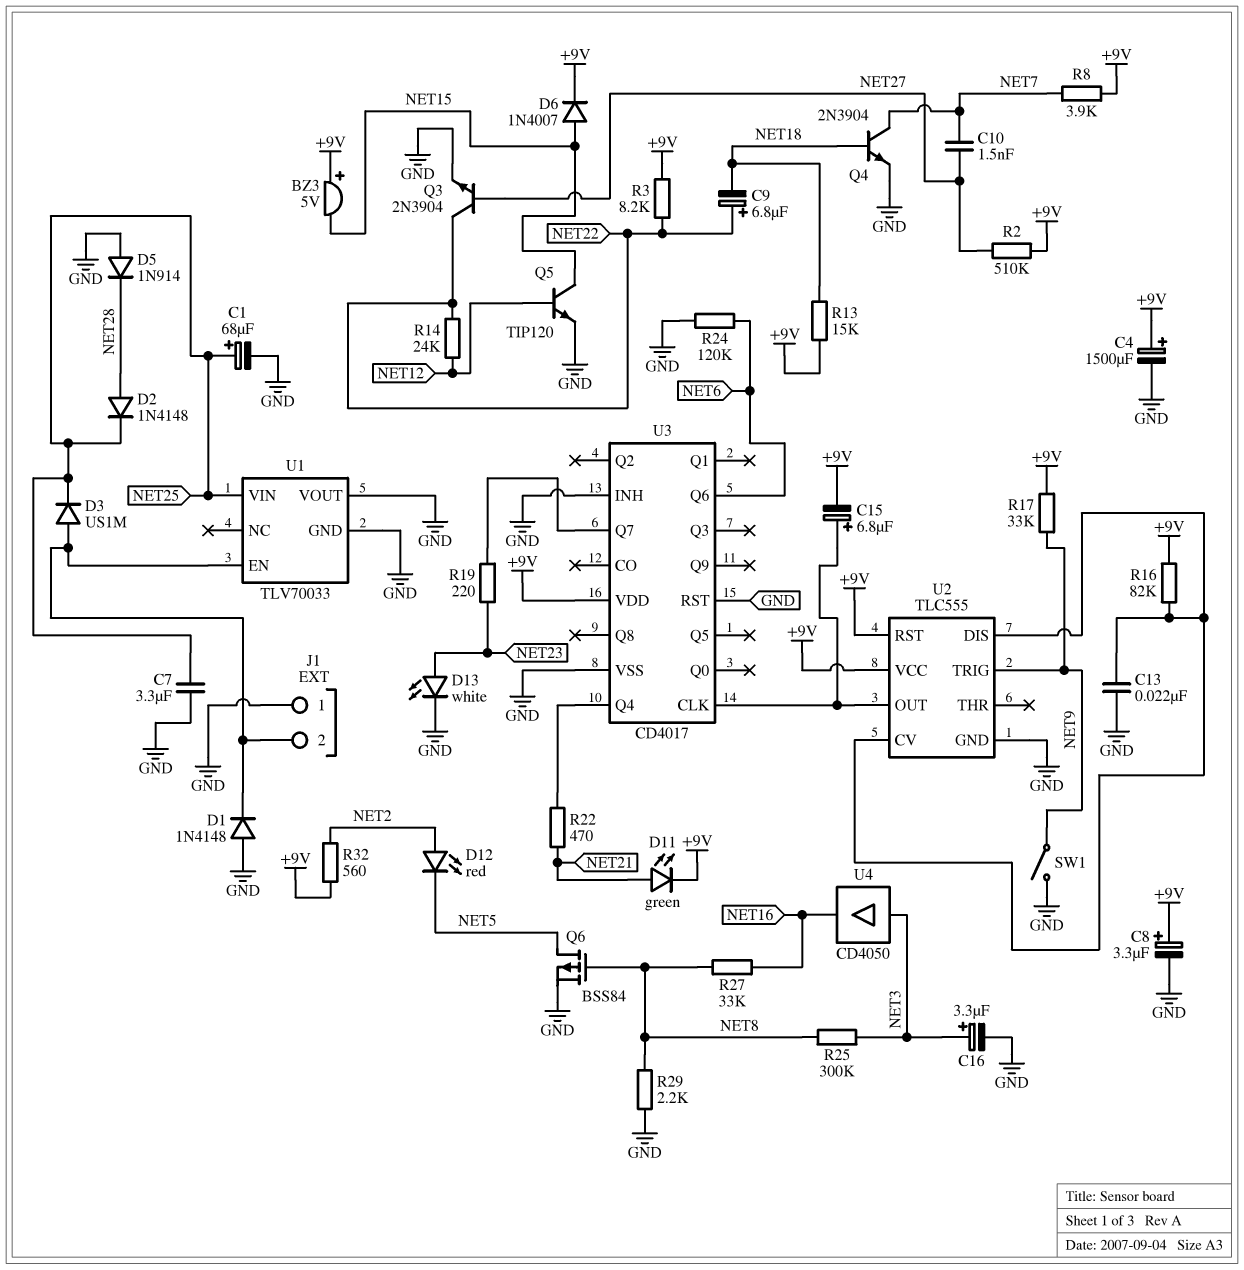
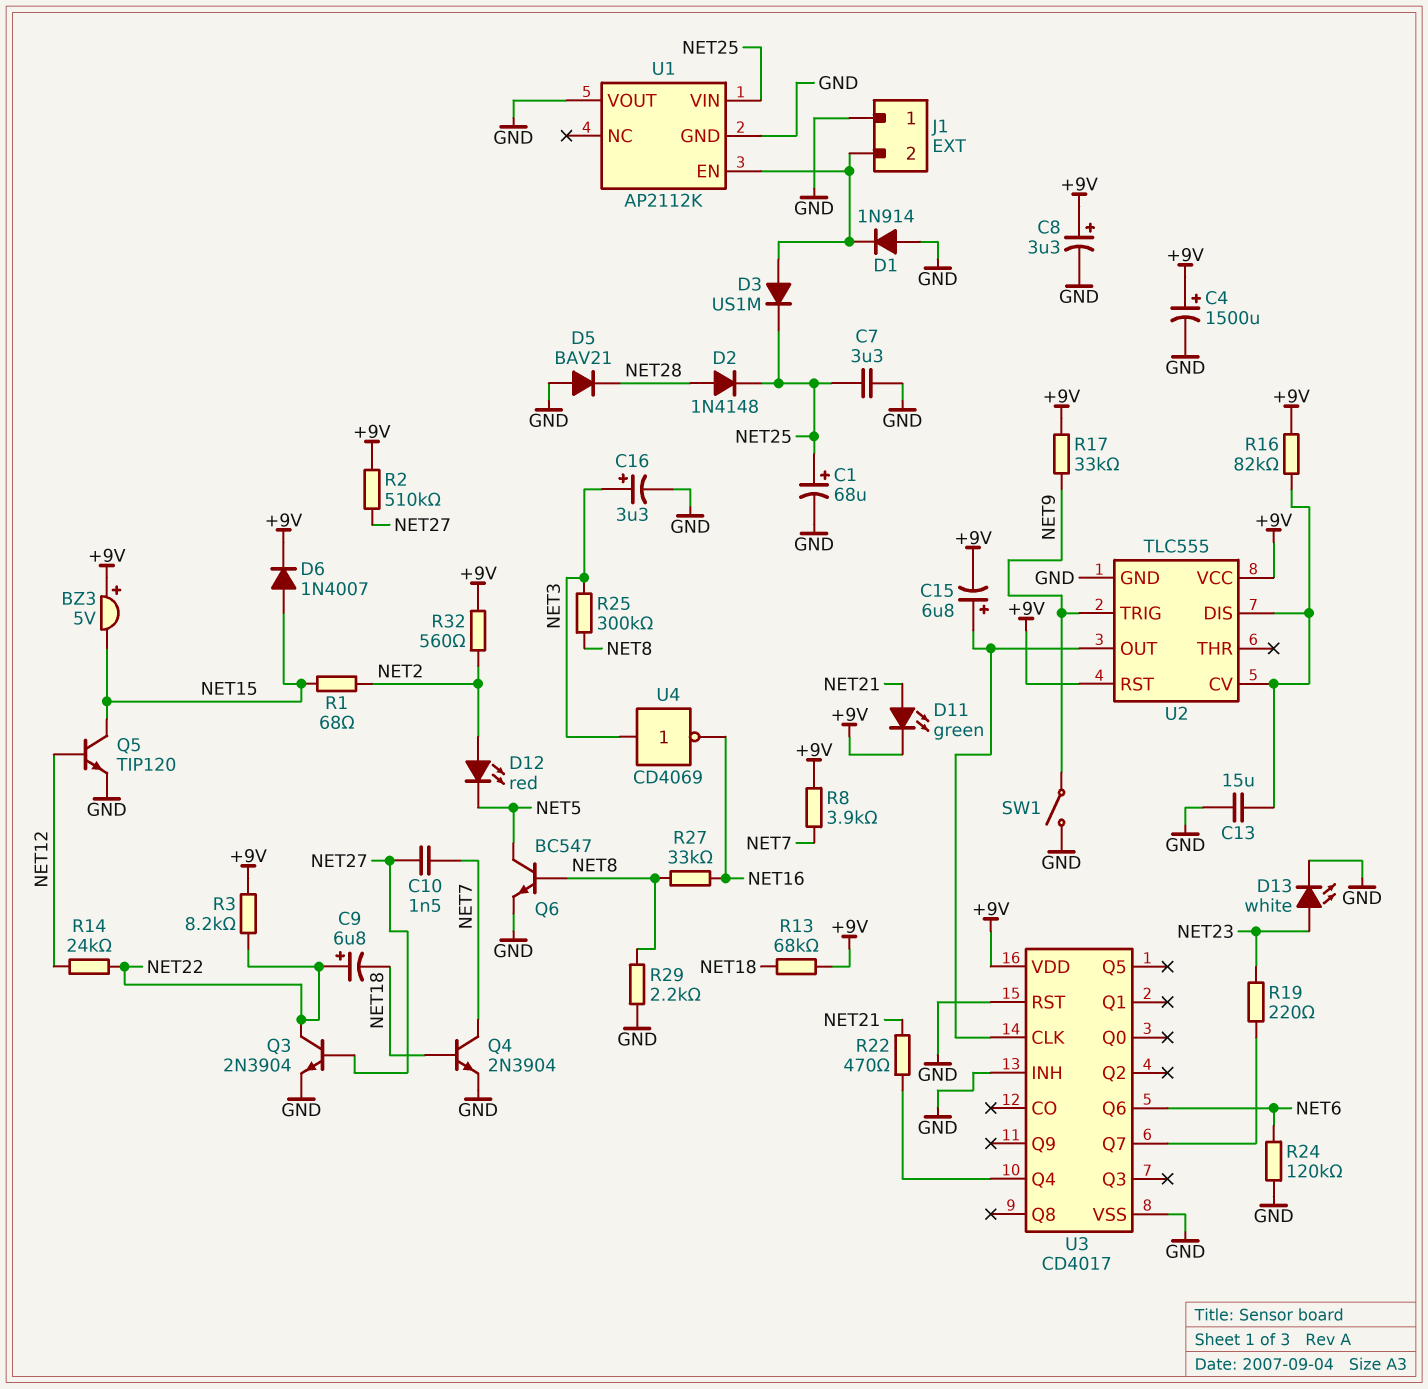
C13: 22nF (GND, U2/CV) -> 15uF (GND, U2/CV)
D1: diode 1N4148 (A GND, K J1/2) -> diode 1N914 (A GND, K J1/2)
D5: diode 1N914 (A GND, K NET28) -> diode BAV21 (A GND, K NET28)
Q6: PMOS BSS84 (G NET8, D NET5, S GND) -> NPN BC547 (B NET8, C NET5, E GND)
R1: none -> 68 (NET2, NET15)
R13: 15k (+9V, NET18) -> 68k (+9V, NET18)
U1: TLV70033 -> AP2112K
U4: buffer CD4050 (in NET3, out NET16) -> NOT CD4069 (in NET3, out NET16)

